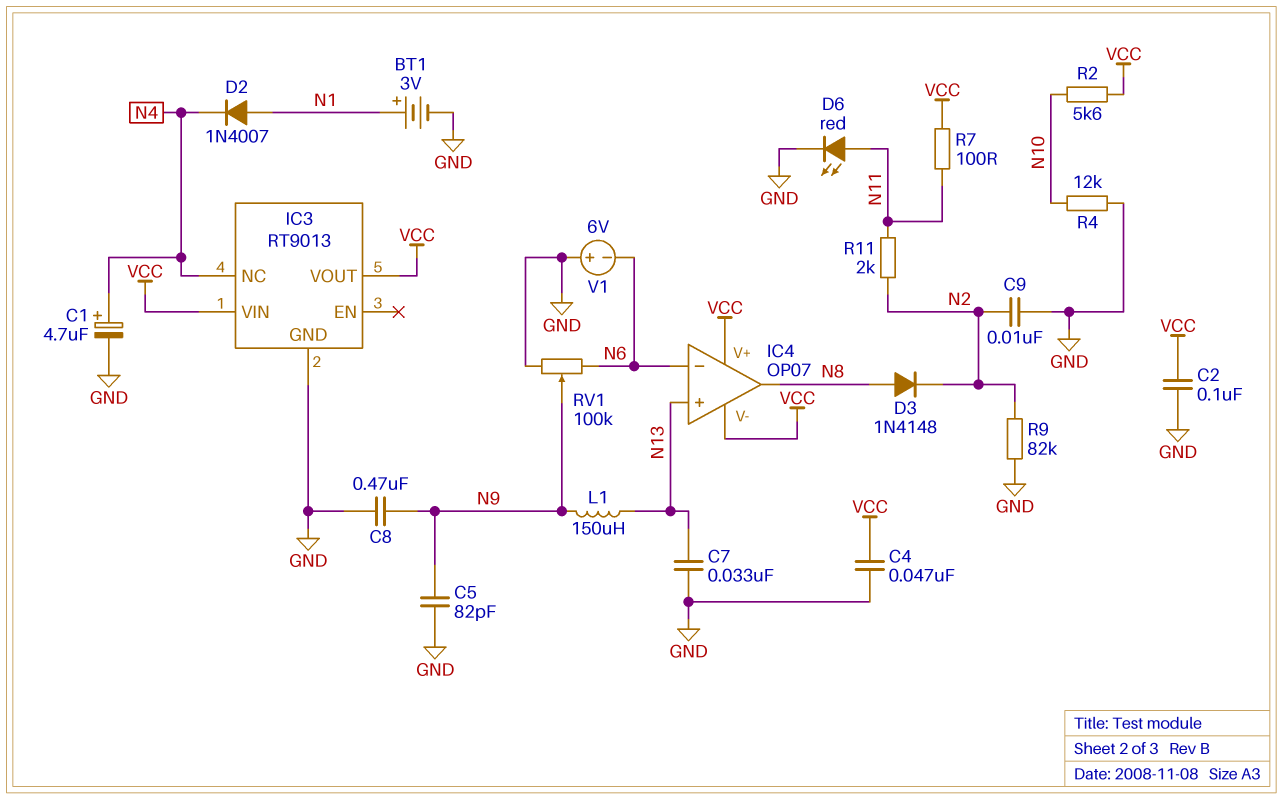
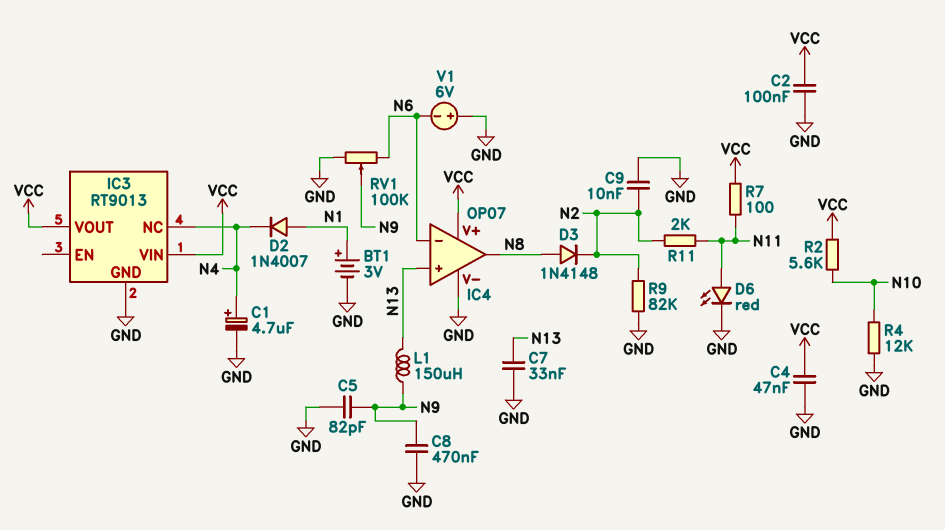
IC4 pin V-: VCC -> GND

